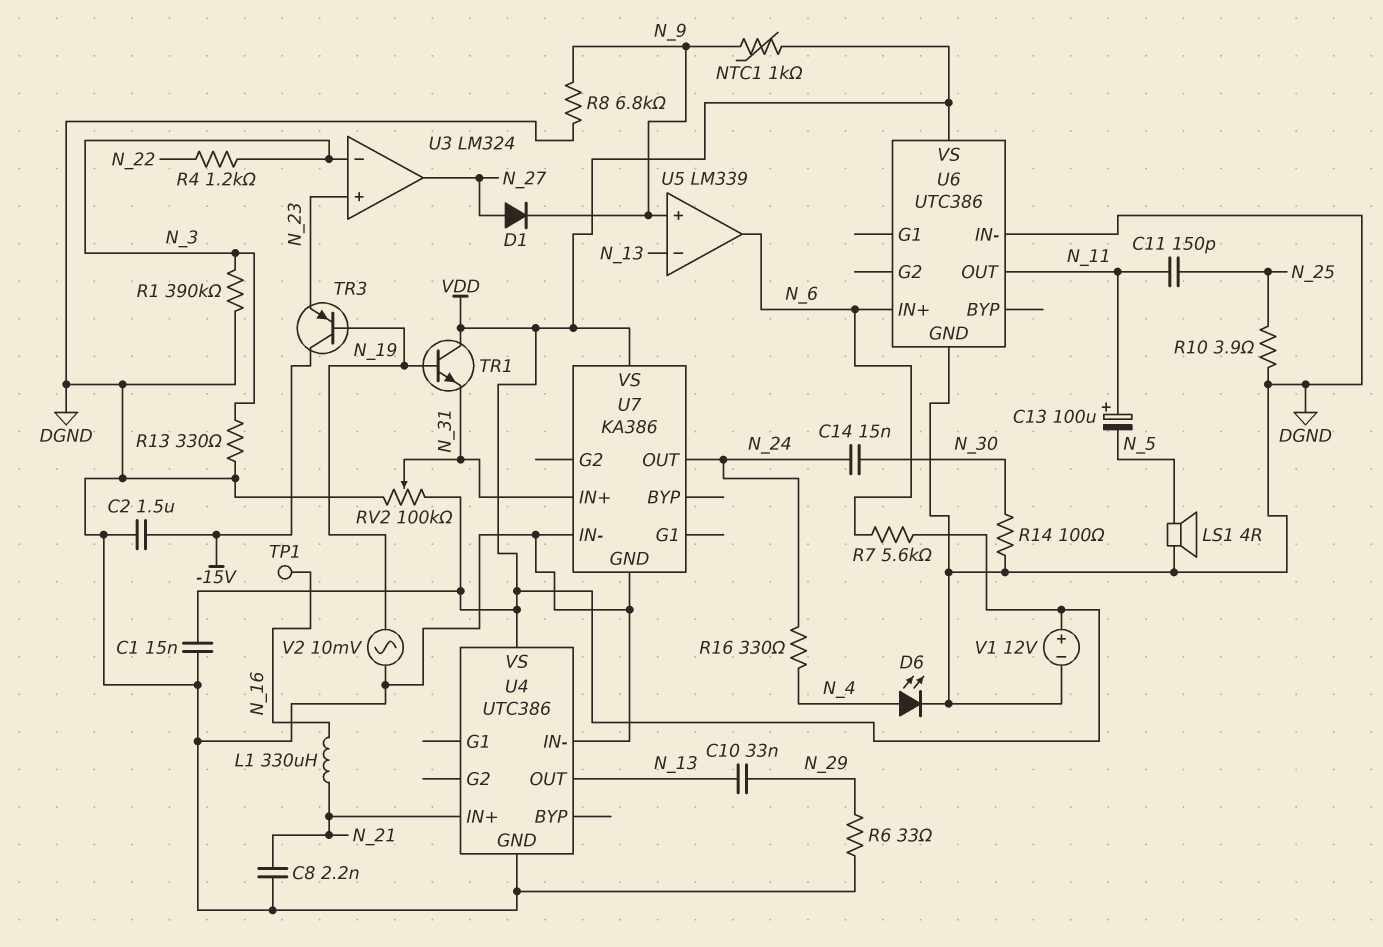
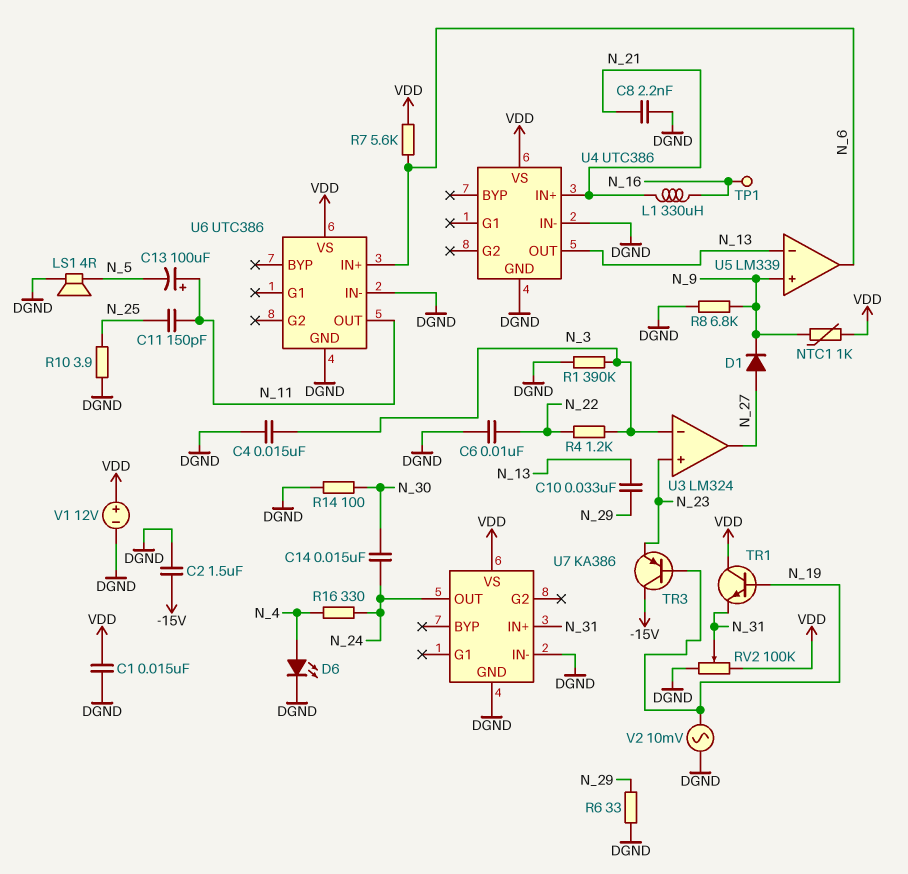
C4: none -> 15nF (DGND, N_3)
C6: none -> 10nF (DGND, N_22)
R13: 330 (DGND, N_3) -> none

